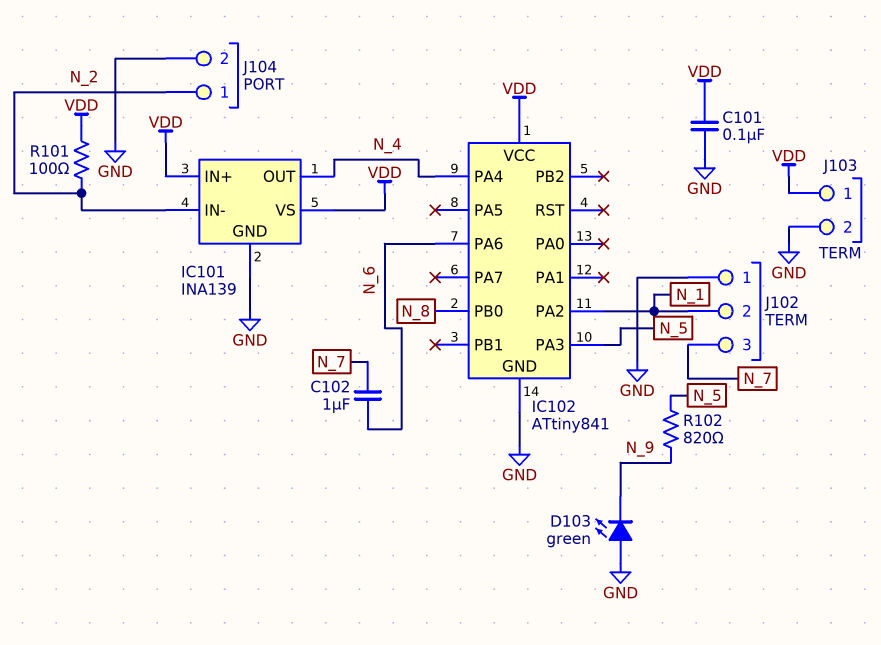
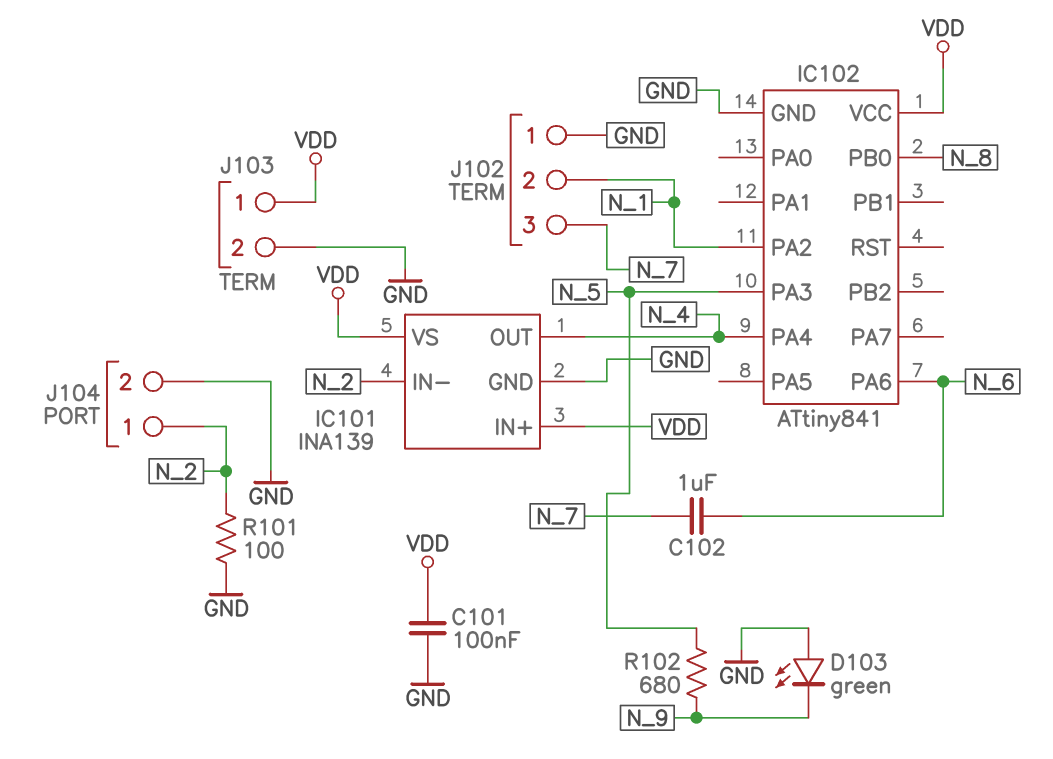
R101: 100 (N_2, VDD) -> 100 (GND, N_2)
R102: 820 (N_5, N_9) -> 680 (N_5, N_9)

